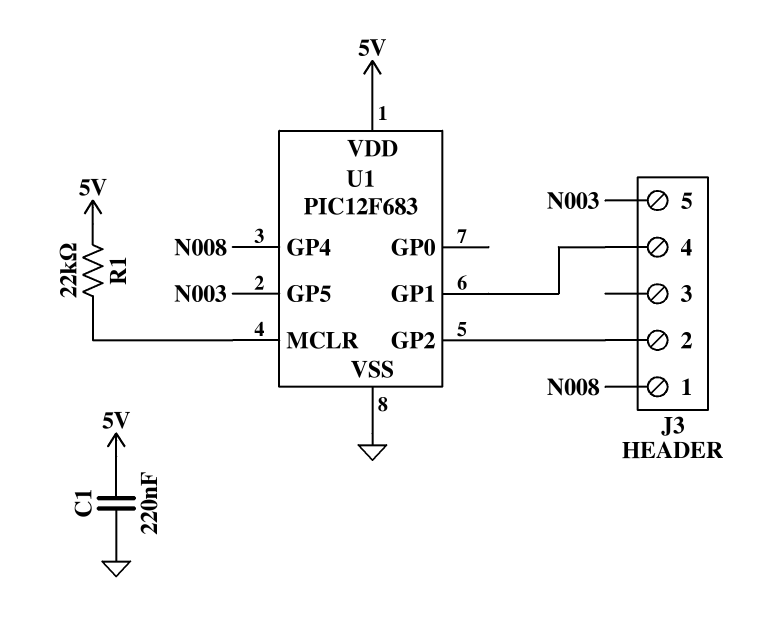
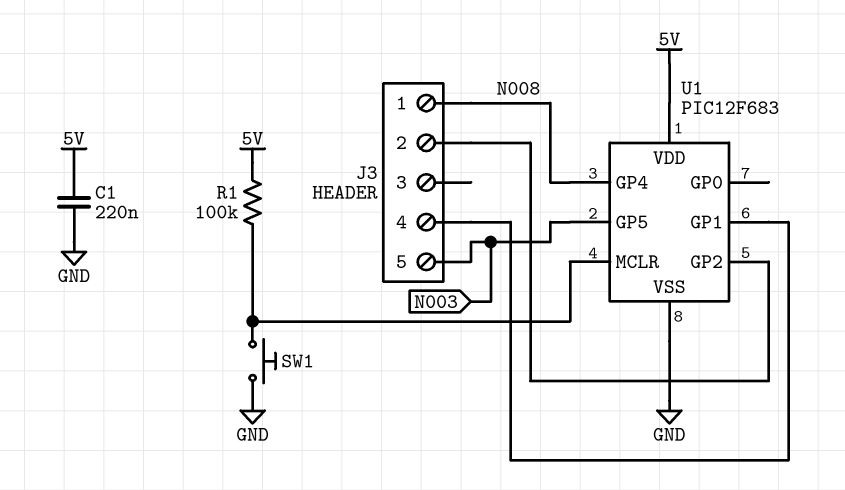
R1: 22k (5V, U1/MCLR) -> 100k (5V, U1/MCLR)
SW1: none -> button (GND, U1/MCLR)

